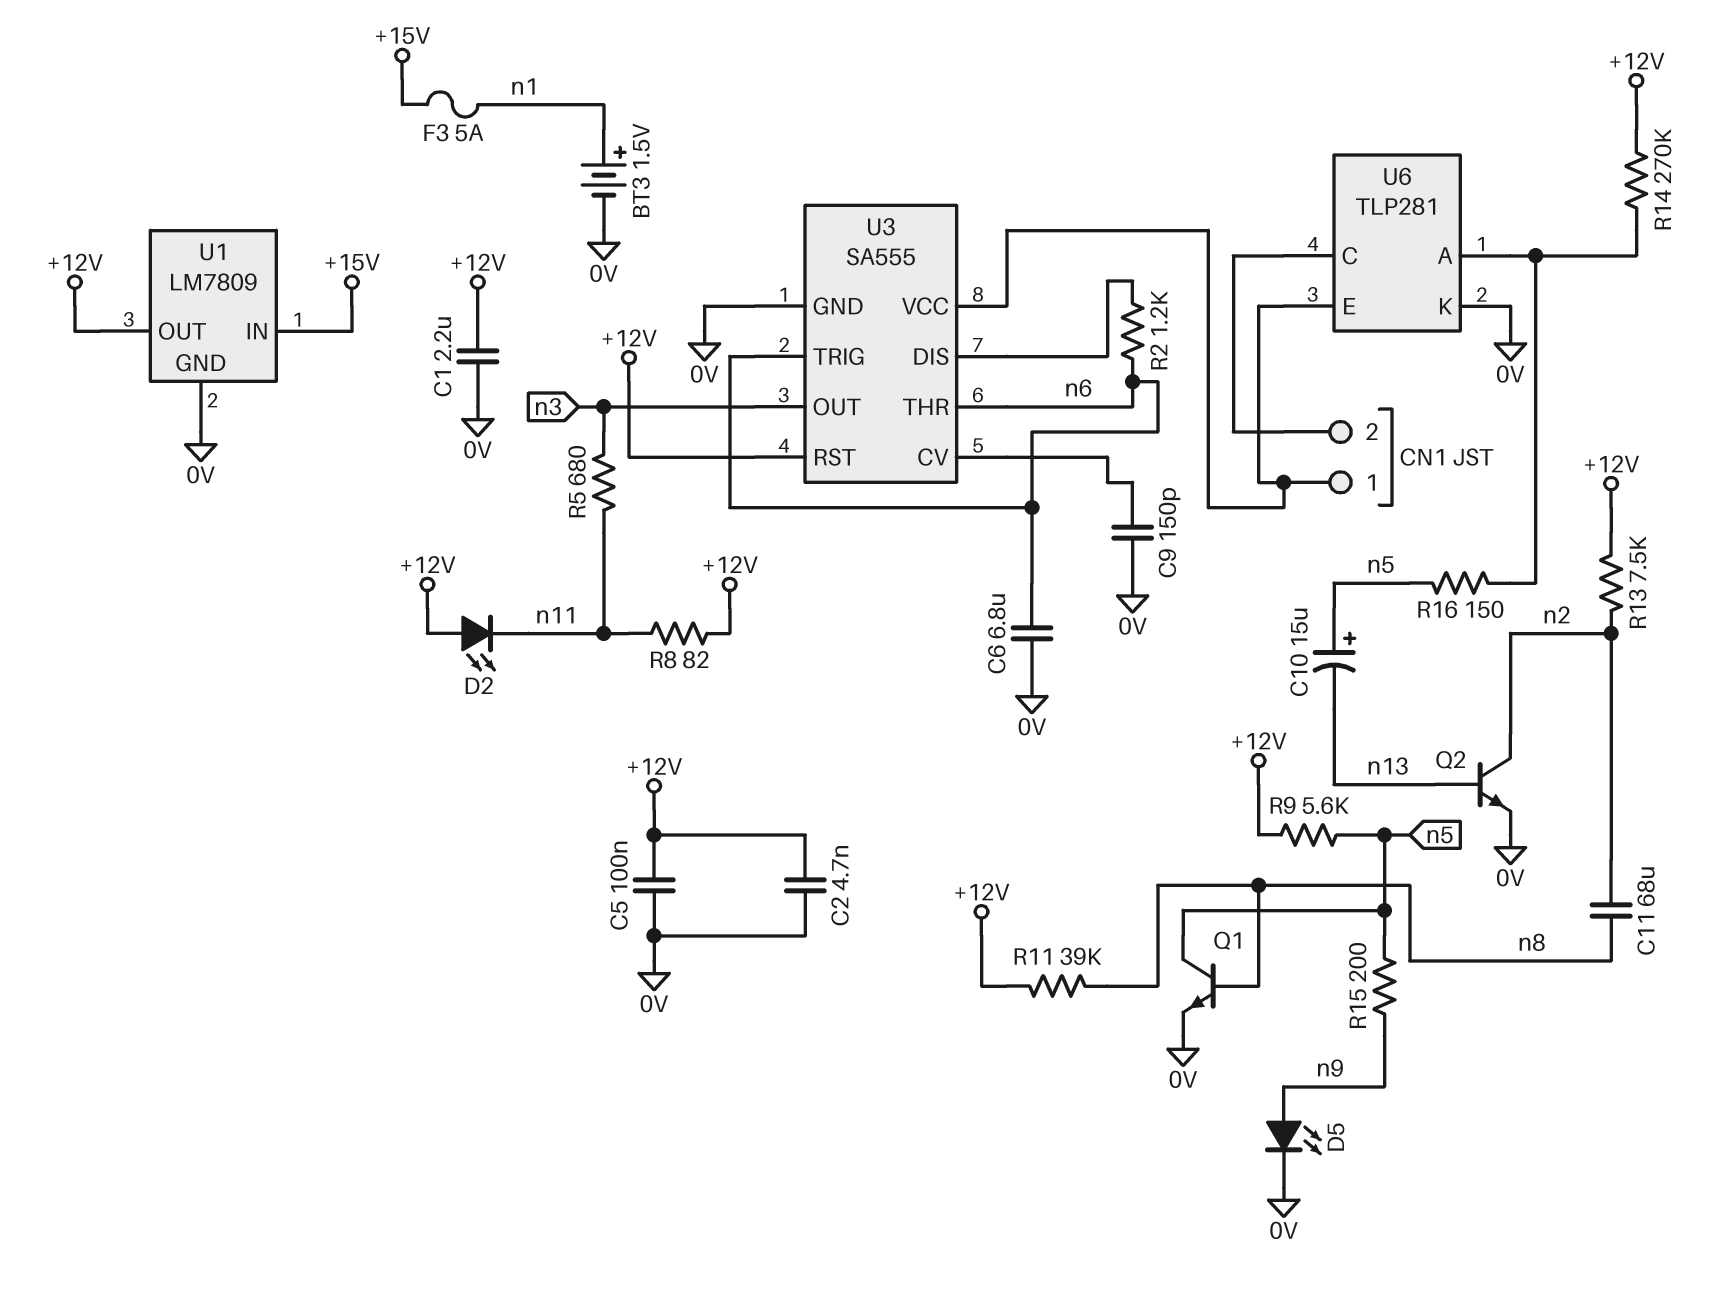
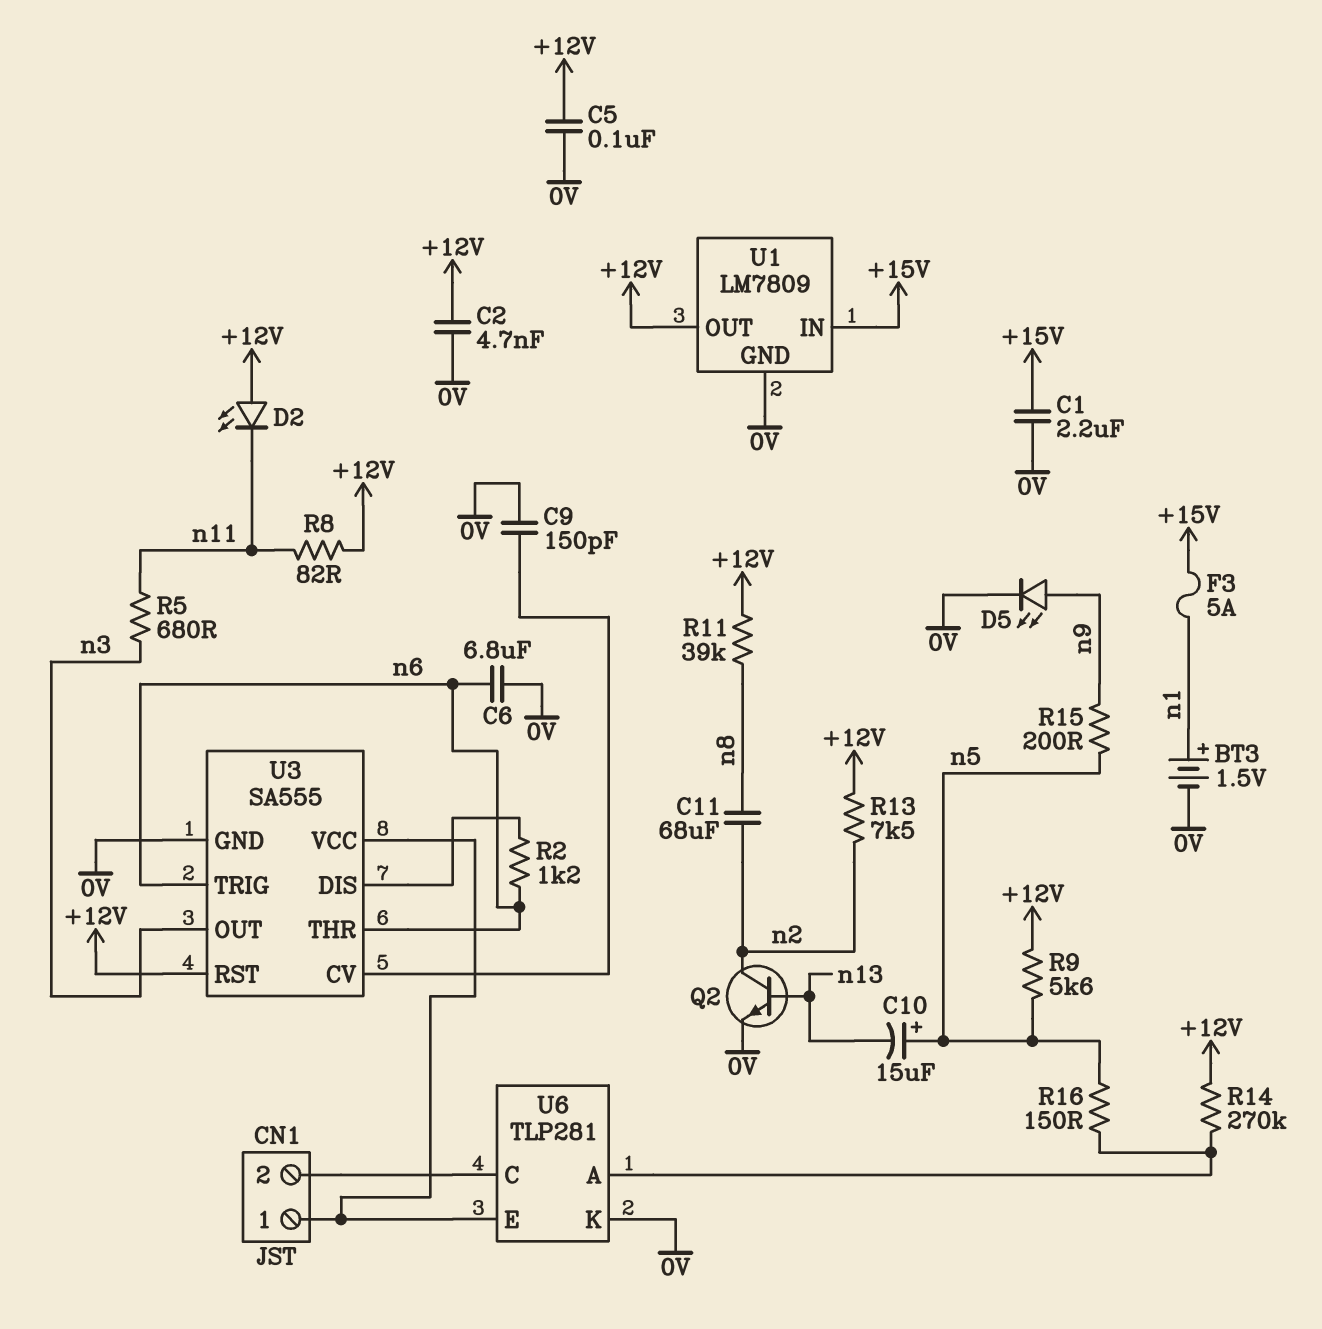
C1: 2.2uF (+12V, 0V) -> 2.2uF (+15V, 0V)
Q1: NPN (B n8, C n5, E 0V) -> none

